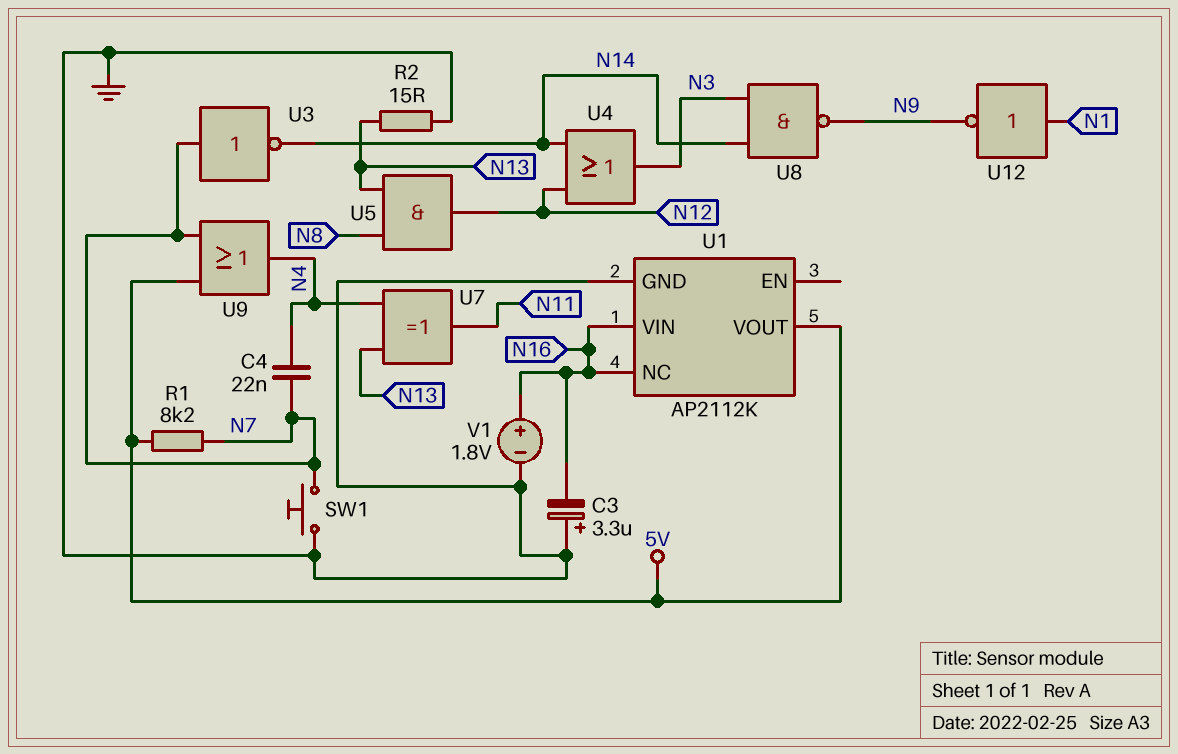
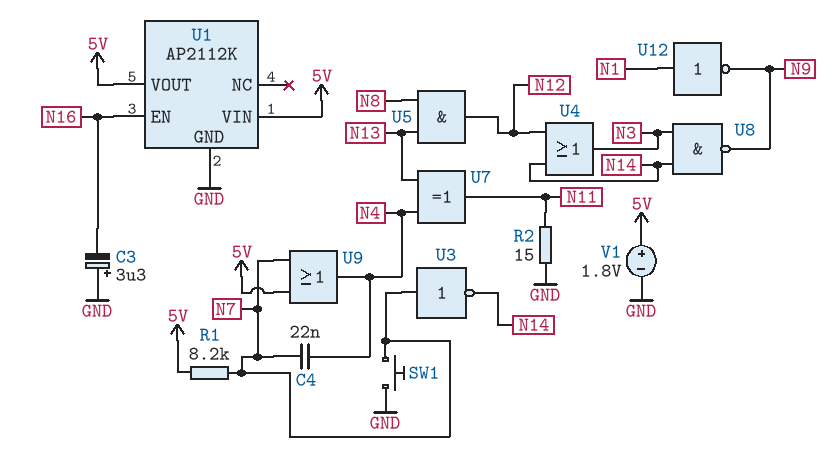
R2: 15 (GND, N13) -> 15 (GND, N11)
U1 pin EN: none -> N16
U1 pin NC: N16 -> none
U1 pin VIN: N16 -> 5V
V1: 1.8V (plus N16, minus GND) -> 1.8V (plus 5V, minus GND)

